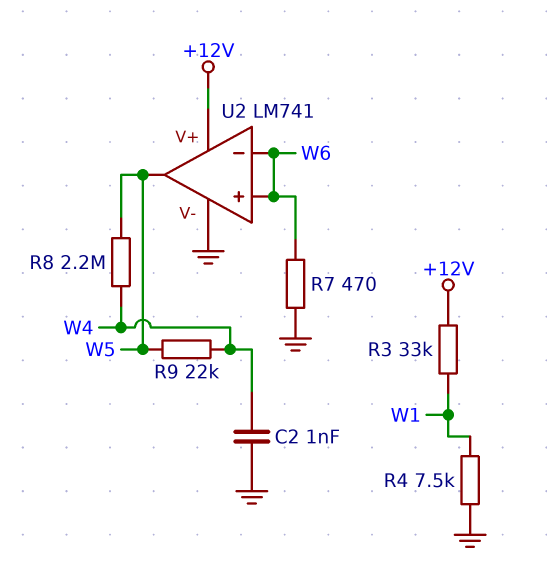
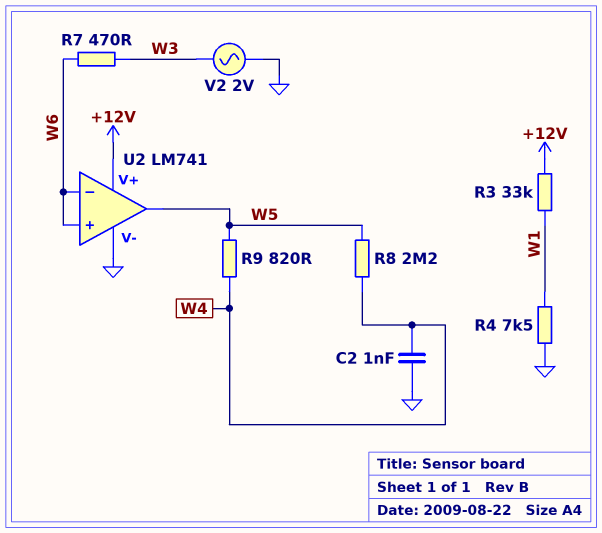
R7: 470 (GND, W6) -> 470 (W3, W6)
R9: 22k (W4, W5) -> 820 (W4, W5)
V2: none -> AC 2V (GND, W3)

